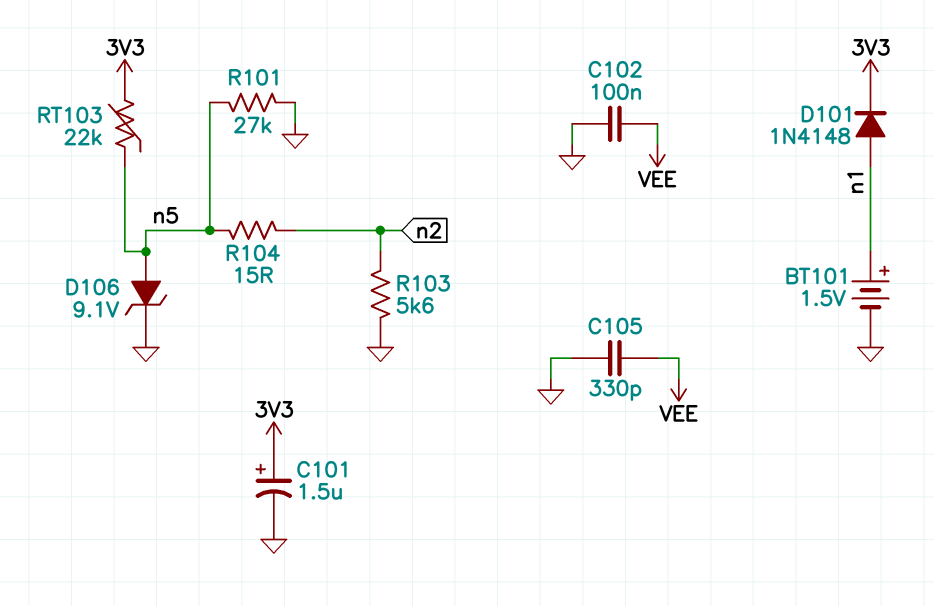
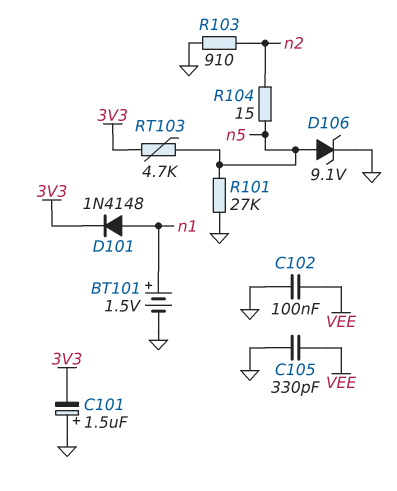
C101: 1.5uF (plus 3V3, minus GND) -> 1.5uF (plus GND, minus 3V3)
R103: 5.6k (GND, n2) -> 910 (GND, n2)
RT103: 22k (3V3, n5) -> 4.7k (3V3, n5)

